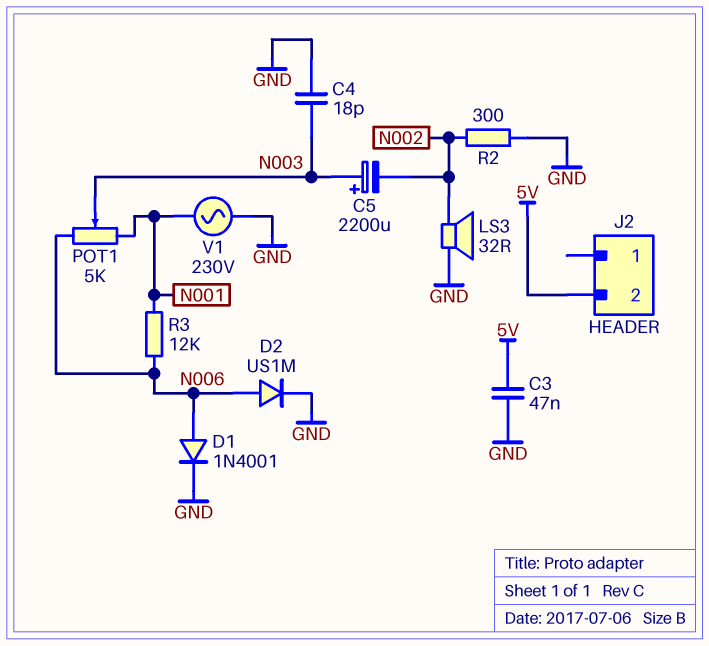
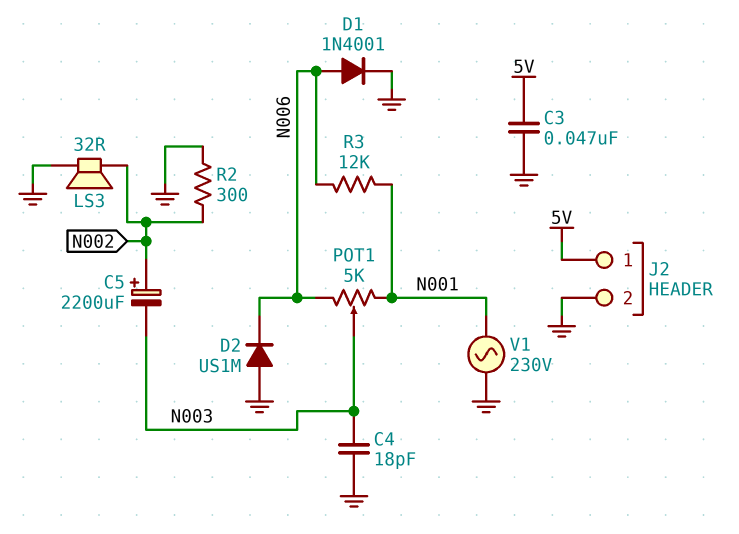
C5: 2200uF (plus N003, minus N002) -> 2200uF (plus N002, minus N003)
D2: diode US1M (A N006, K GND) -> diode US1M (A GND, K N006)
J2 pin 1: none -> 5V
J2 pin 2: 5V -> GND

